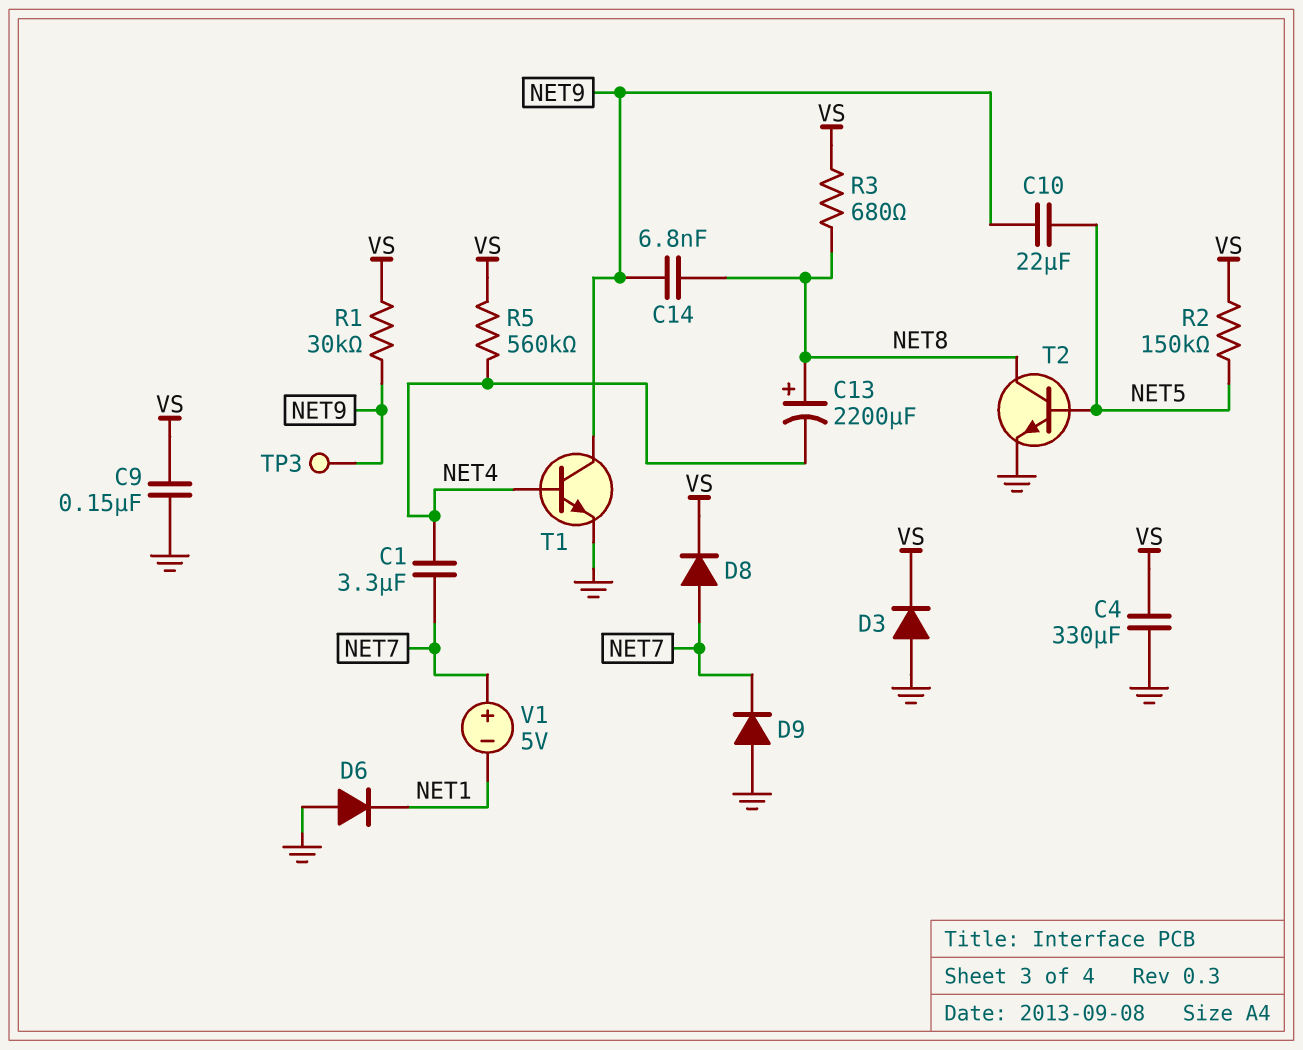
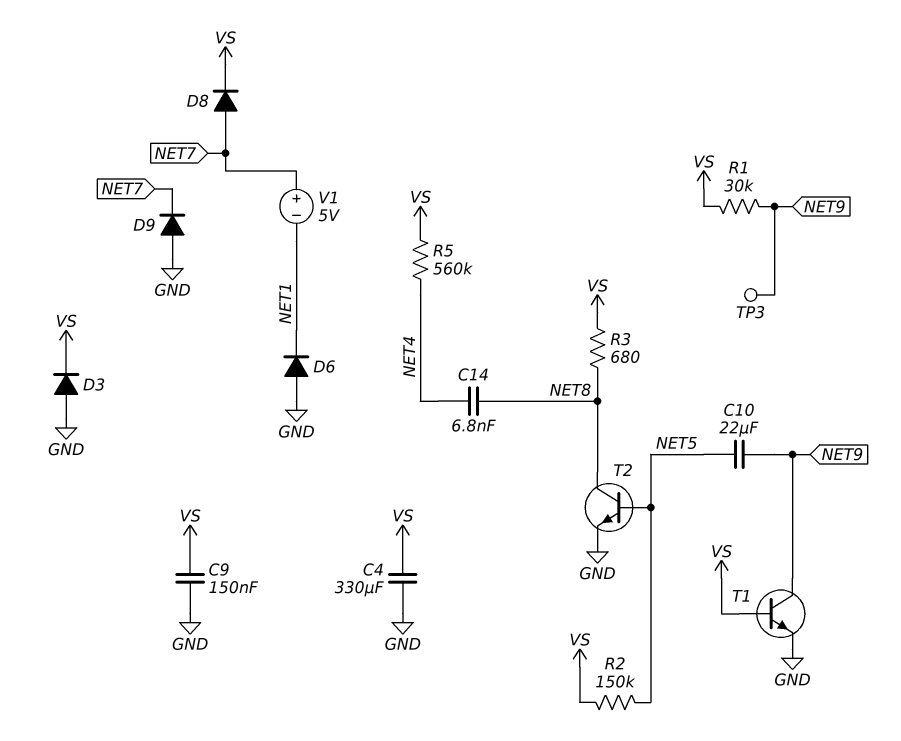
C1: 3.3uF (NET4, NET7) -> none
C13: 2200uF (plus NET8, minus NET4) -> none
C14: 6.8nF (NET8, NET9) -> 6.8nF (NET4, NET8)
T1: NPN (B NET4, C NET9, E GND) -> NPN (B VS, C NET9, E GND)

